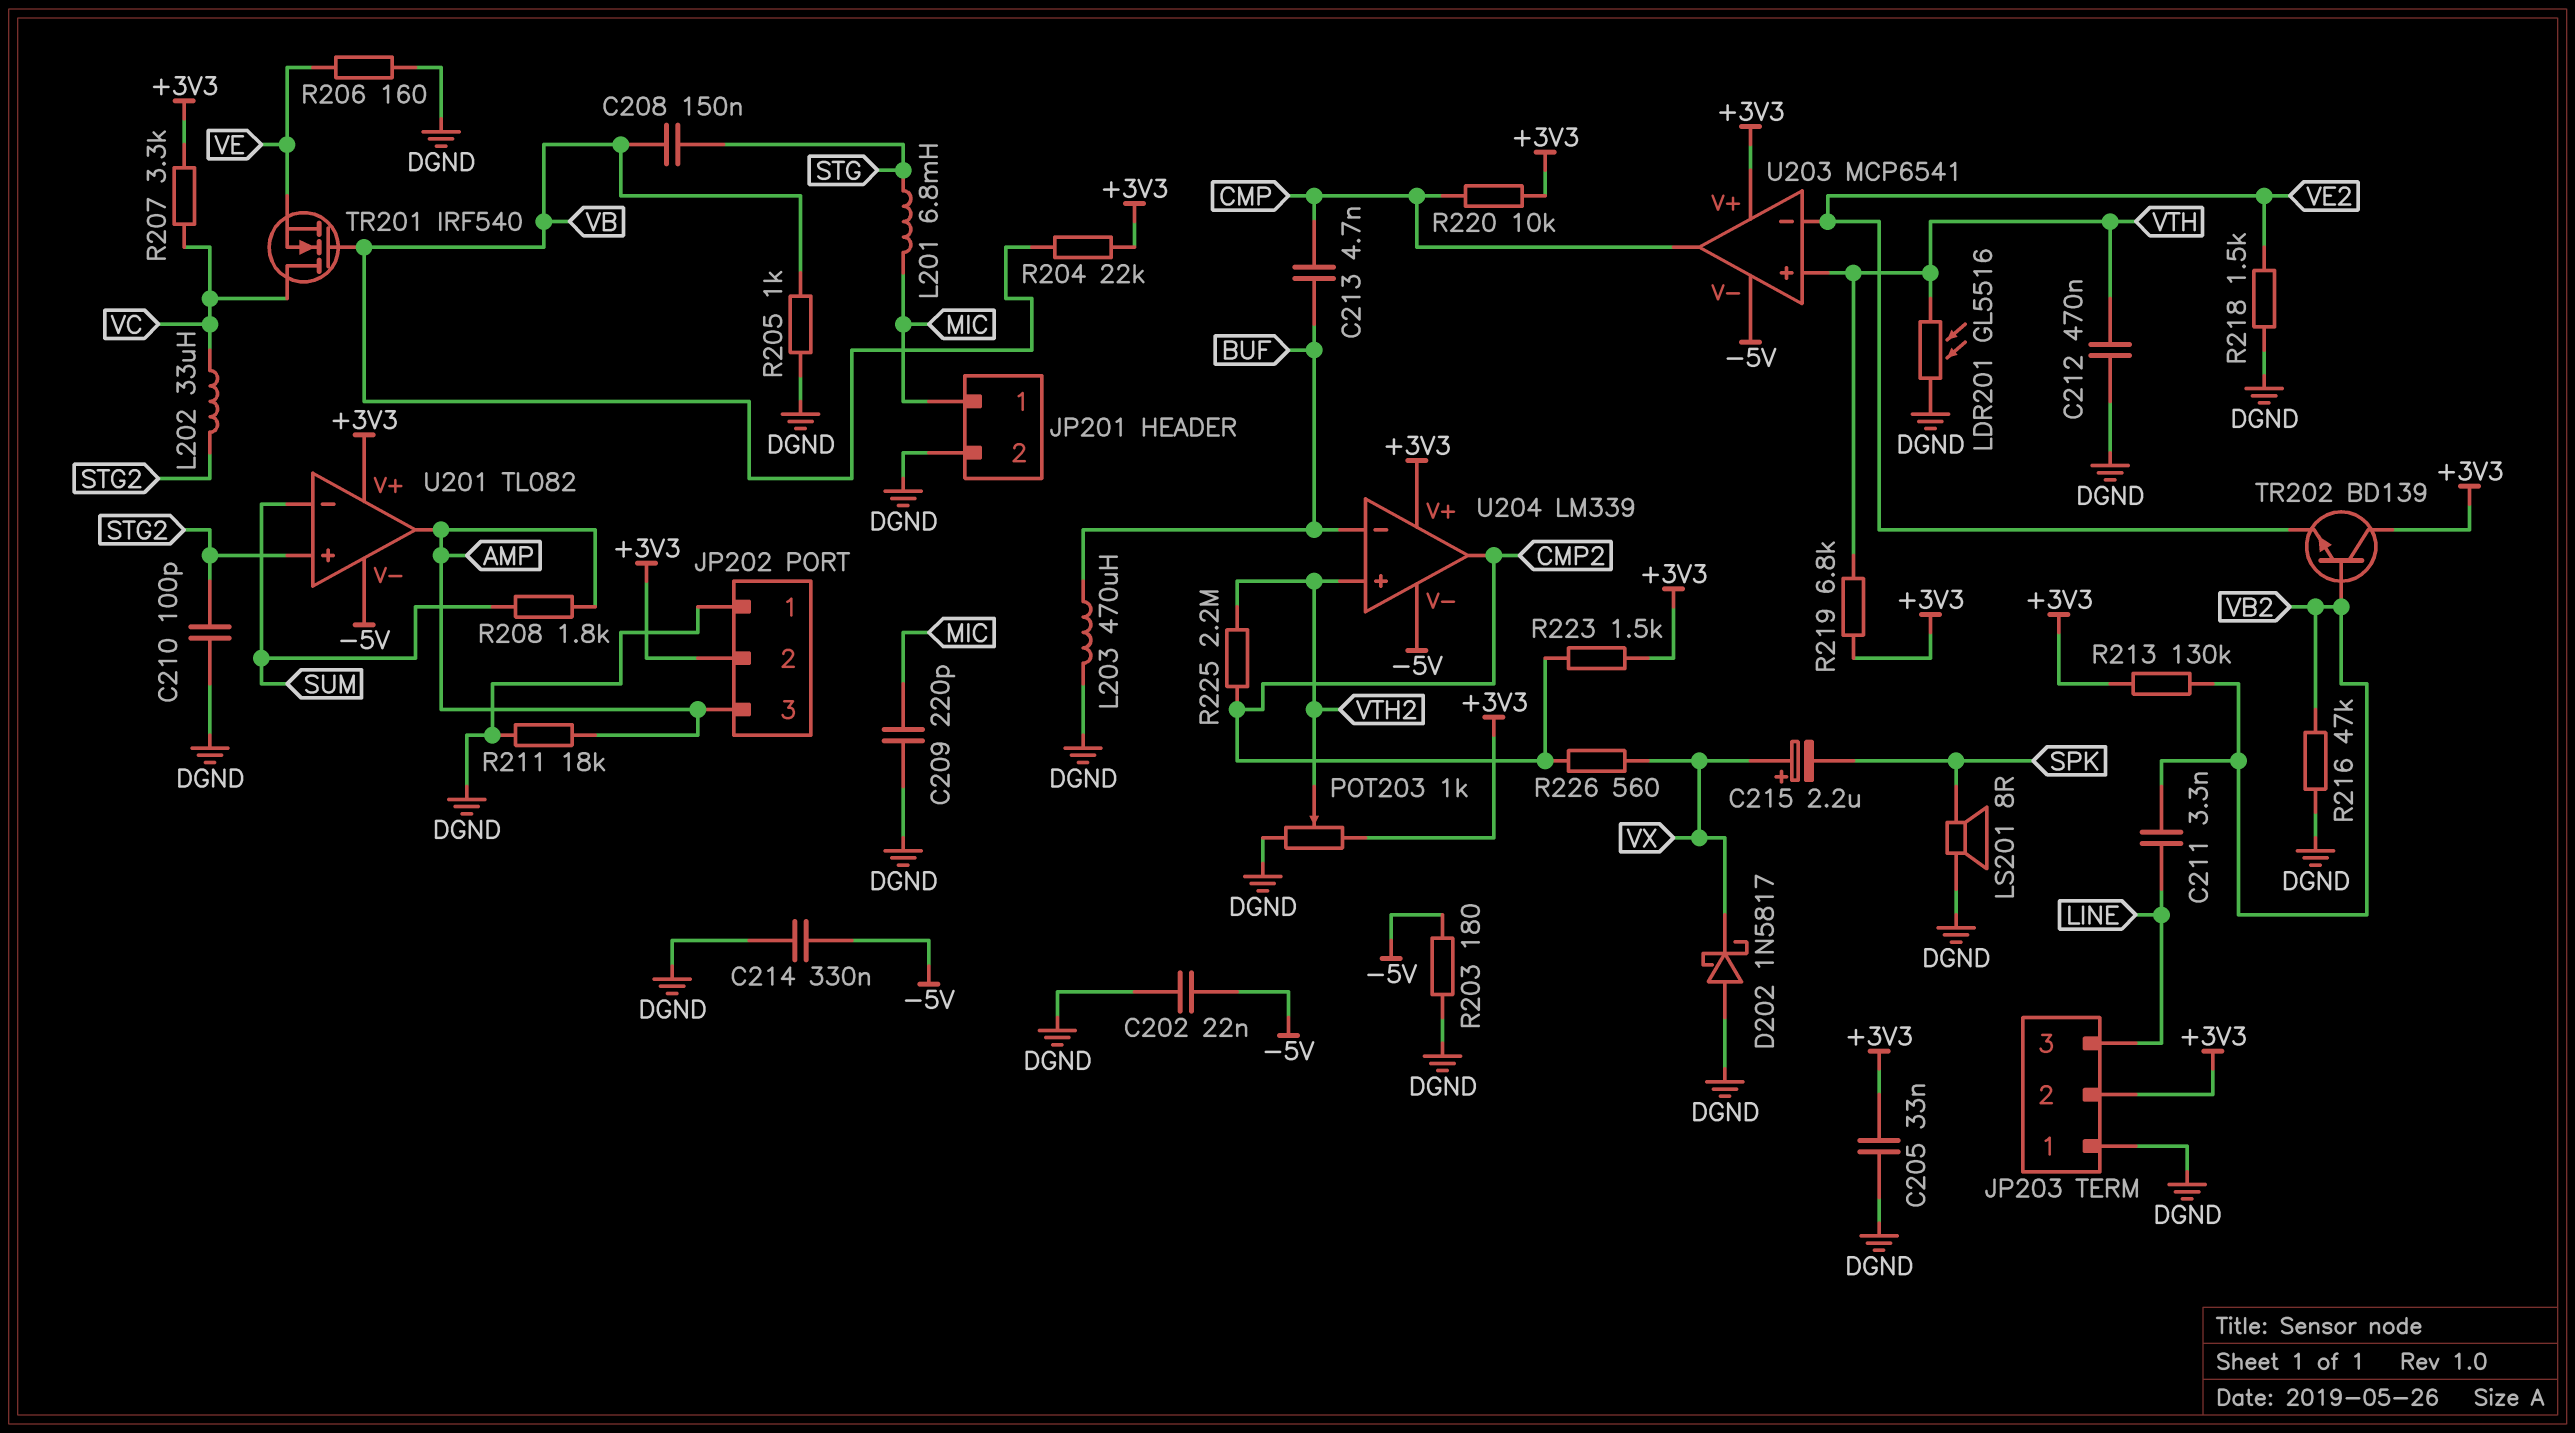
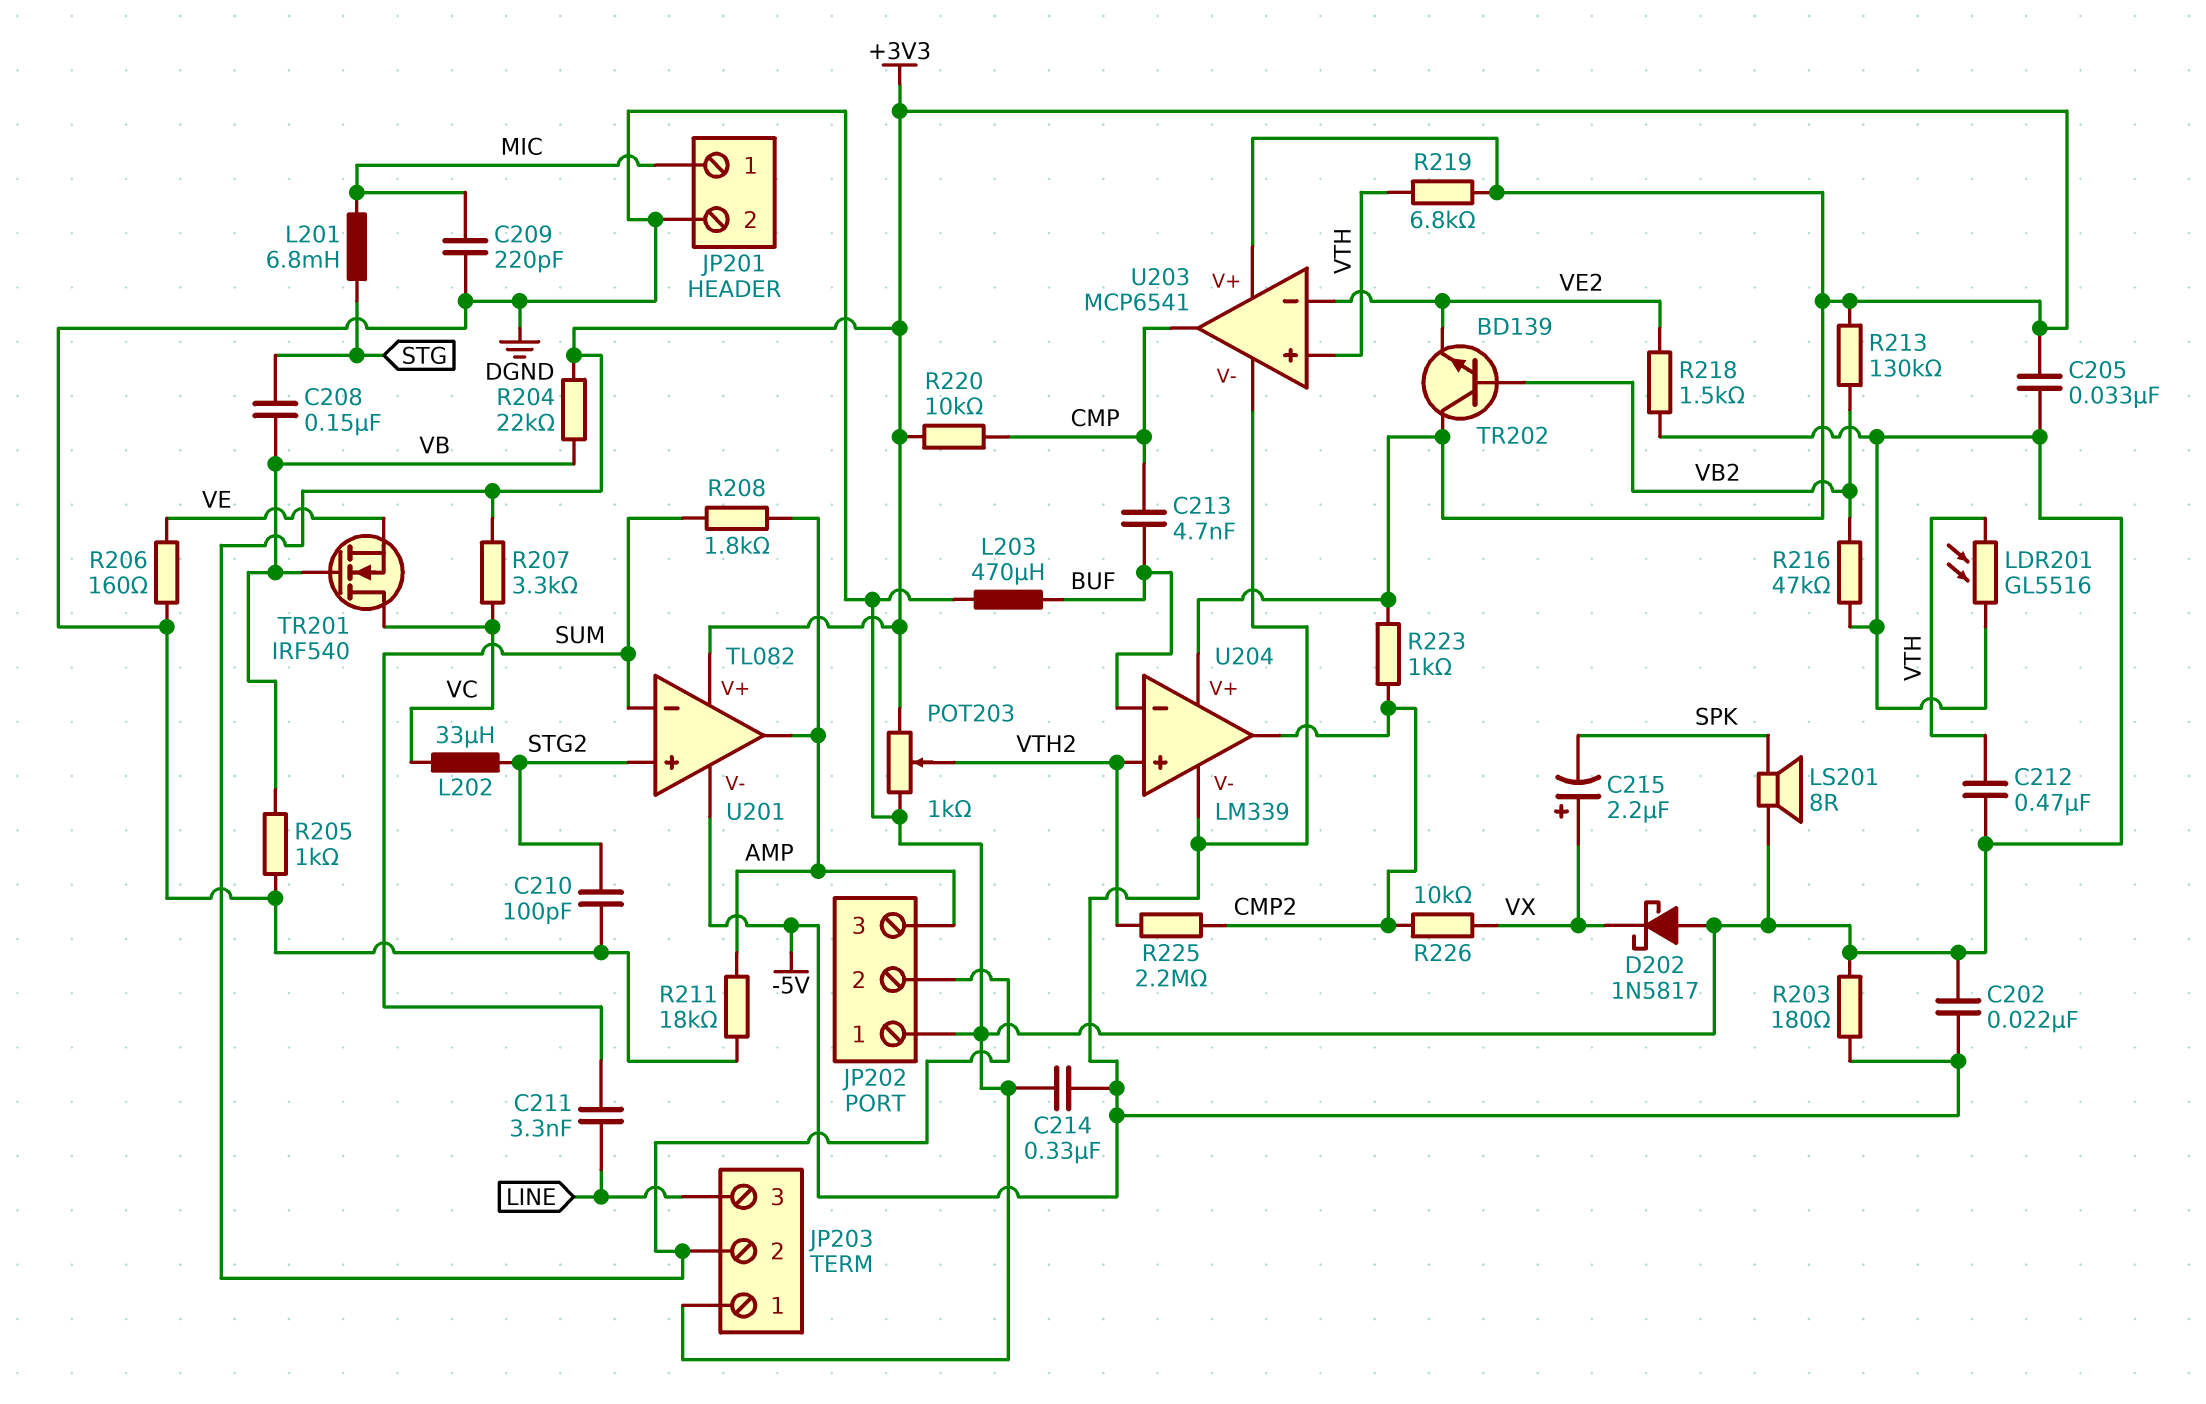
C211: 3.3nF (LINE, VB2) -> 3.3nF (LINE, SUM)
R223: 1.5k (+3V3, CMP2) -> 1k (+3V3, CMP2)
R226: 560 (CMP2, VX) -> 10k (CMP2, VX)

